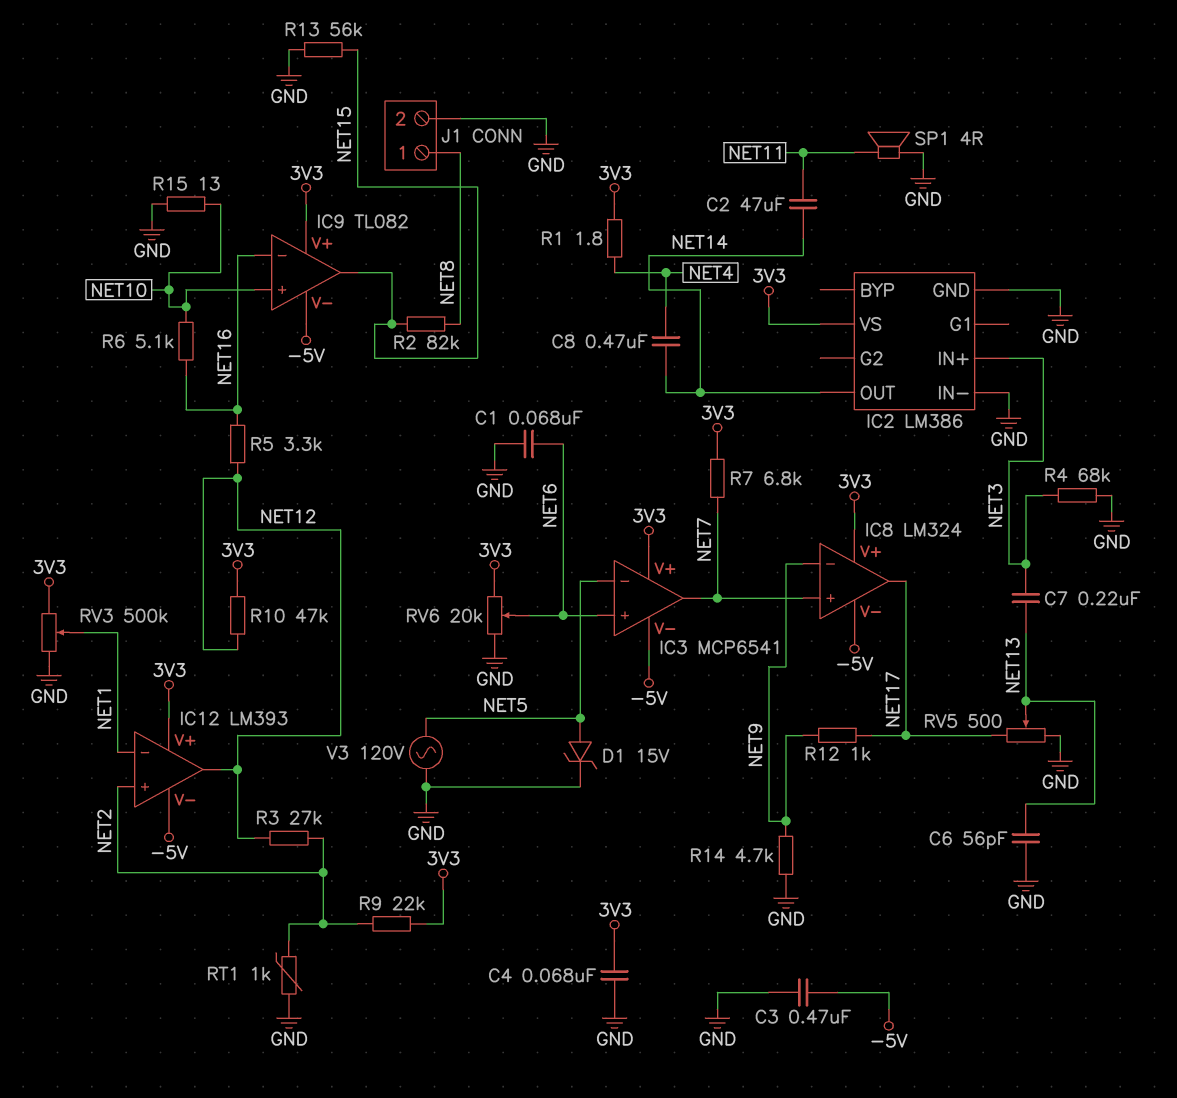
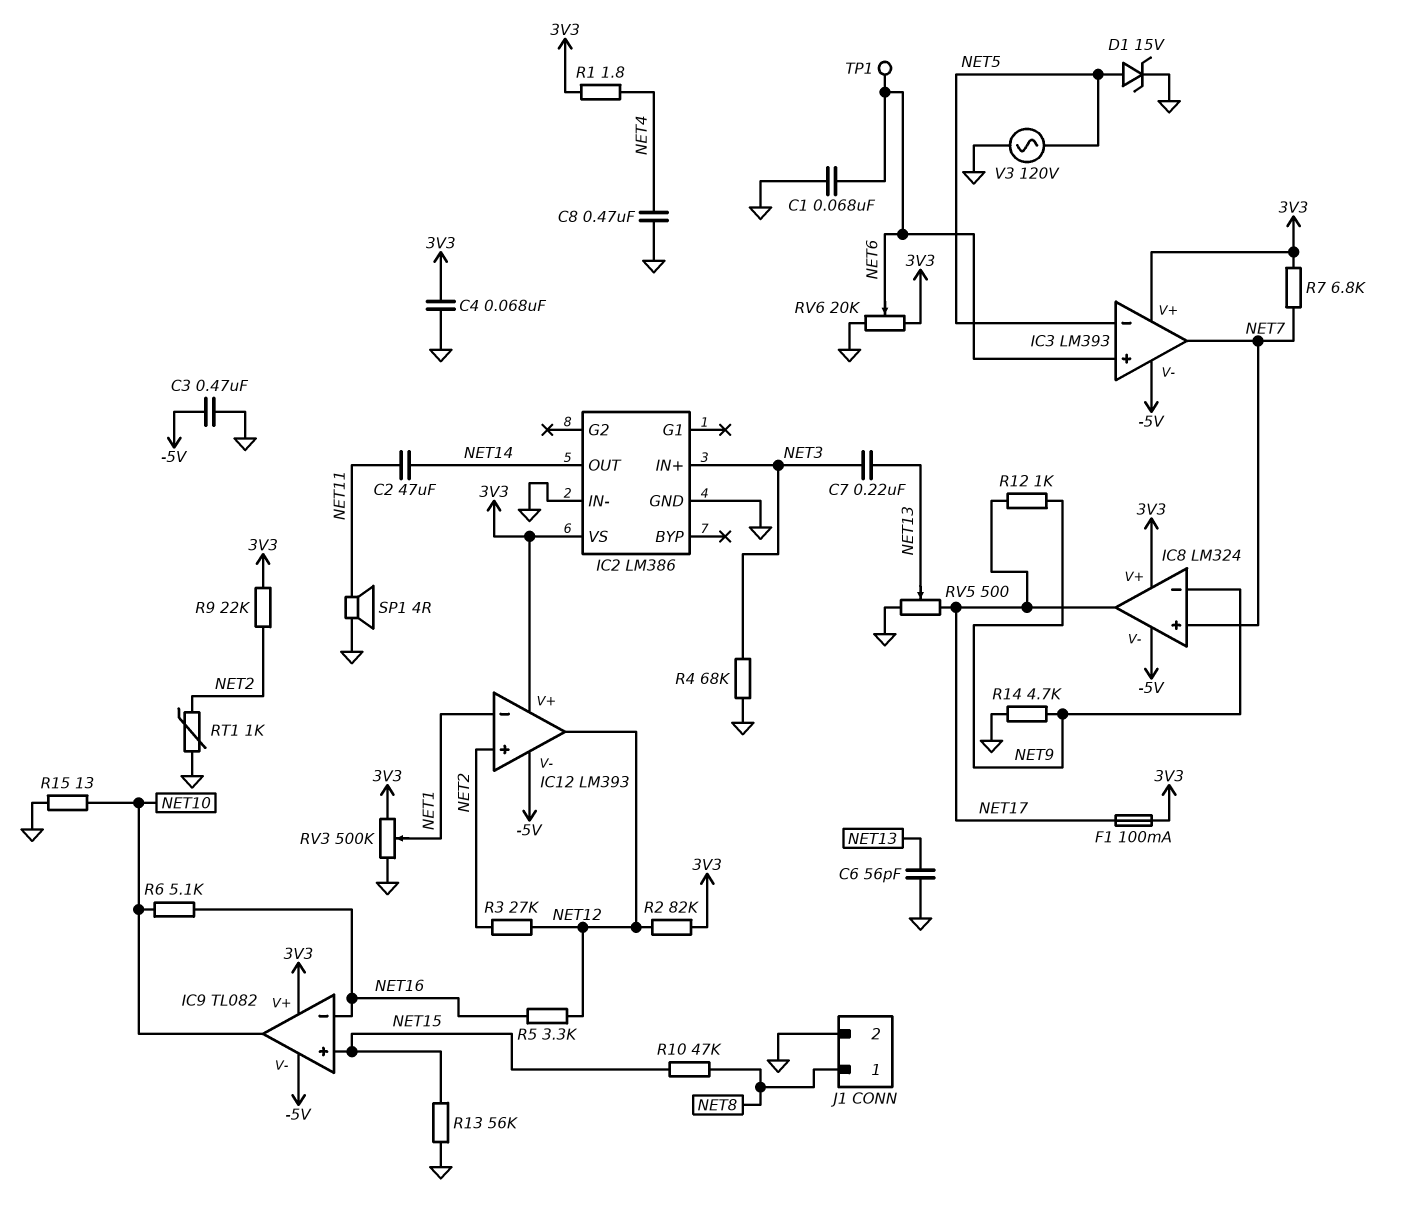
C8: 470nF (NET4, NET14) -> 470nF (GND, NET4)
F1: none -> 100mA (3V3, NET17)
IC3: MCP6541 -> LM393
IC9 pin in+: NET10 -> NET15
IC9 pin out: NET15 -> NET10
R2: 82k (NET8, NET15) -> 82k (3V3, NET12)
R10: 47k (3V3, NET12) -> 47k (NET8, NET15)
TP1: none -> test point (NET6)

